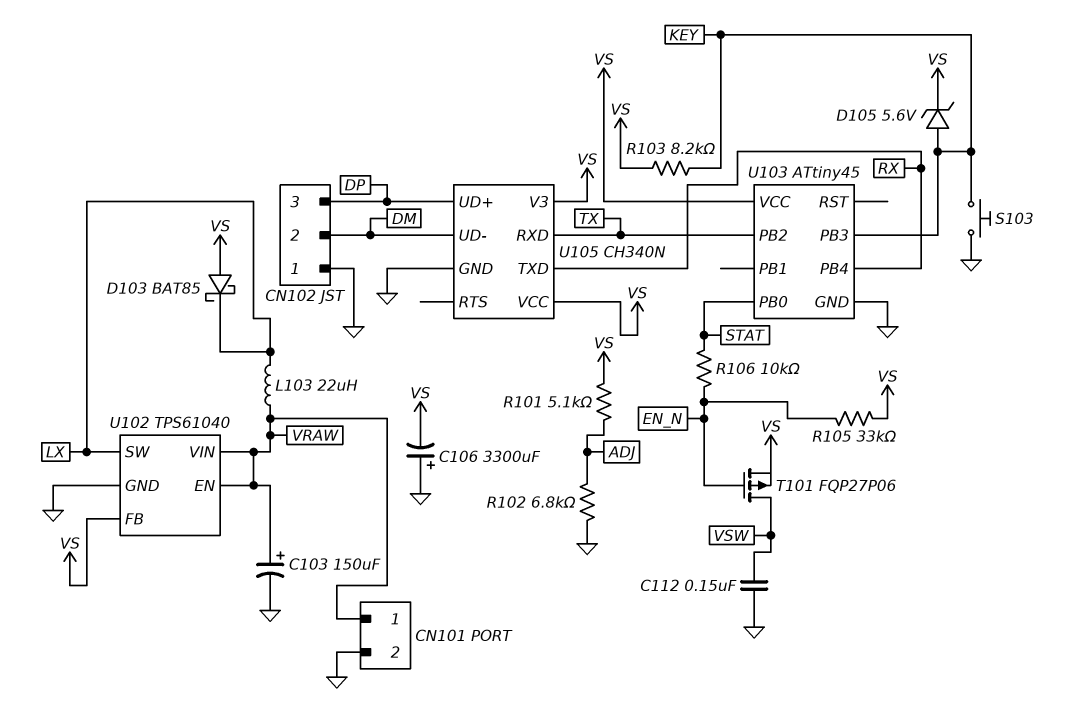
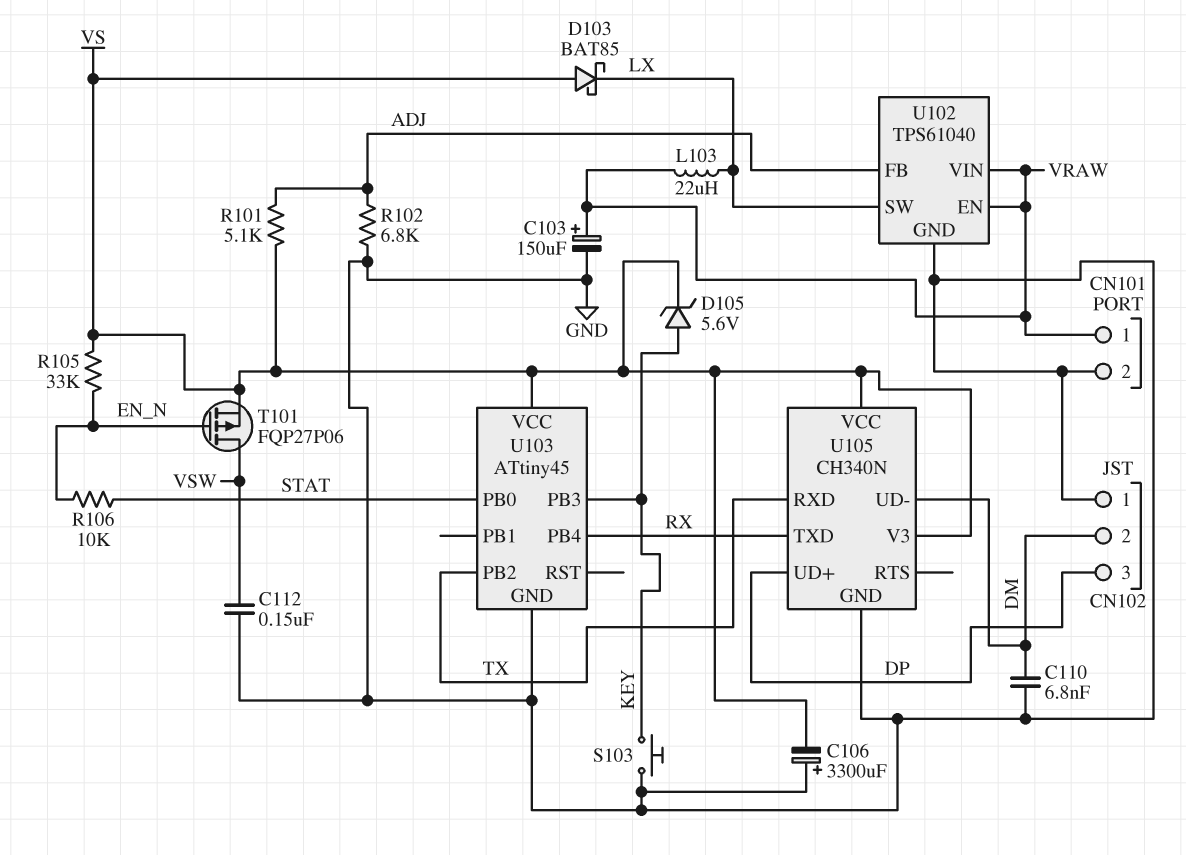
C110: none -> 6.8nF (DM, GND)
R103: 8.2k (KEY, VS) -> none
U102 pin FB: VS -> ADJ

